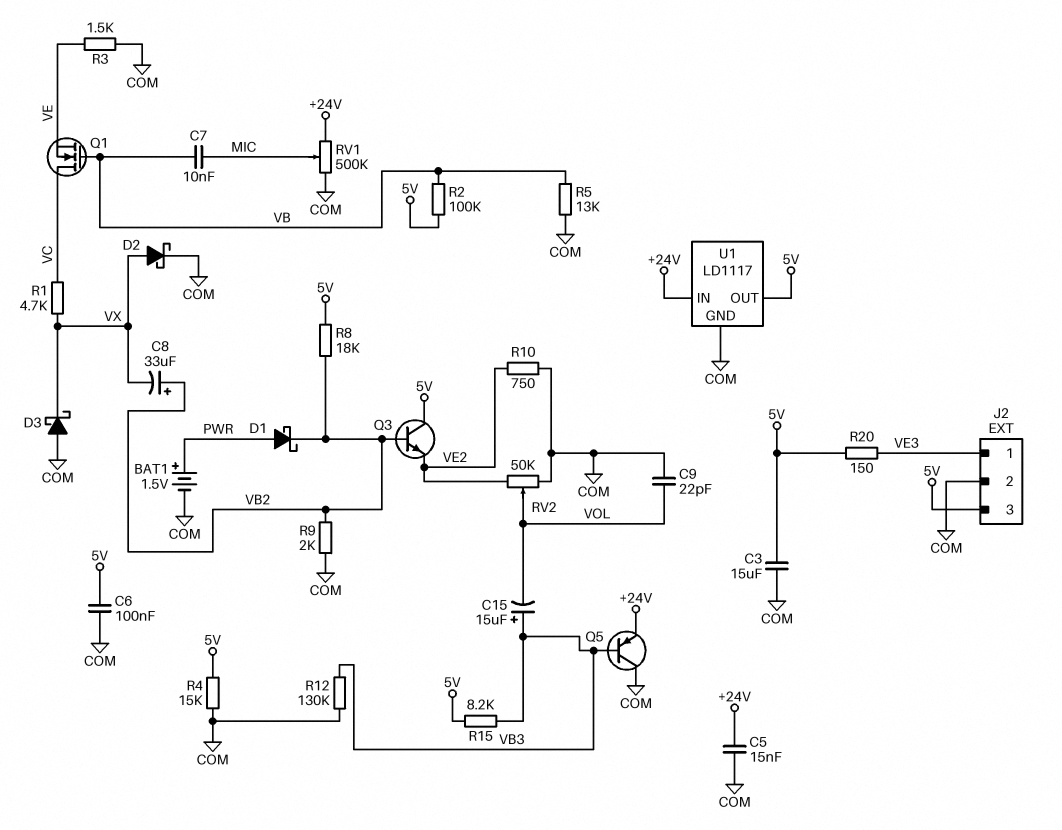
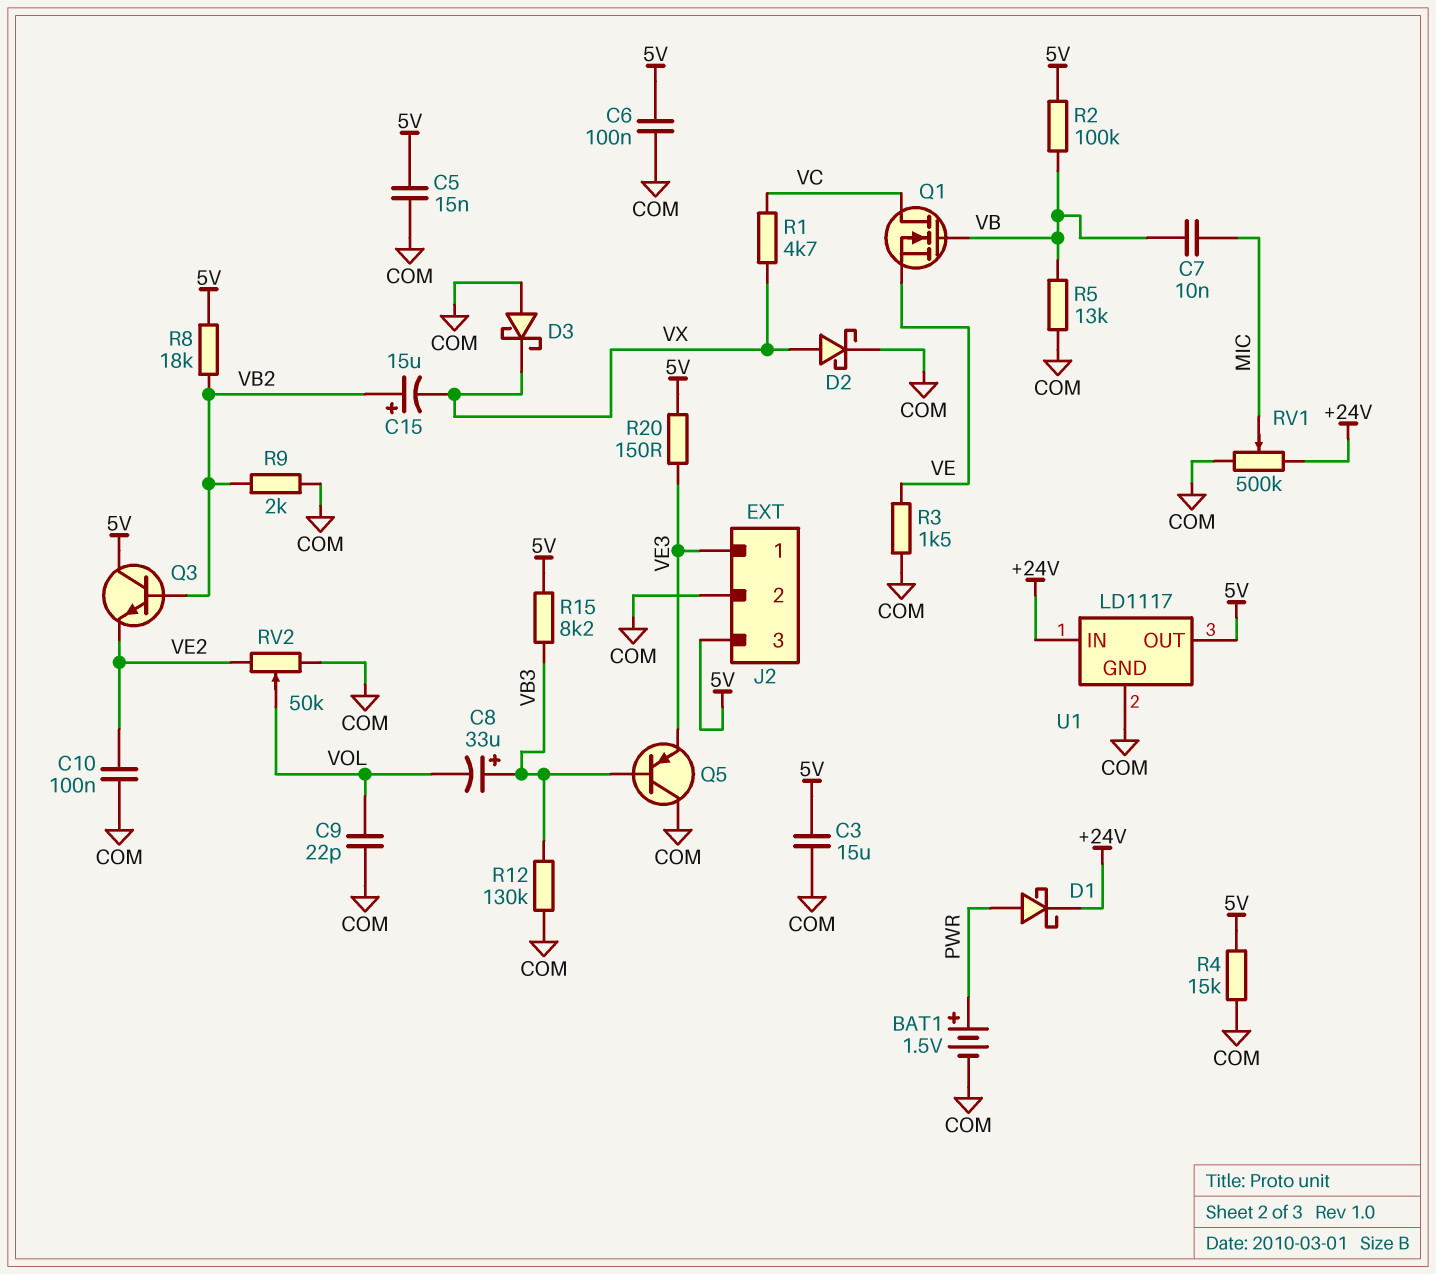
C5: 15nF (+24V, COM) -> 15nF (5V, COM)
C8: 33uF (plus VB2, minus VX) -> 33uF (plus VB3, minus VOL)
C10: none -> 100nF (COM, VE2)
C15: 15uF (plus VB3, minus VOL) -> 15uF (plus VB2, minus VX)
D1: schottky (A PWR, K VB2) -> schottky (A PWR, K +24V)
Q5: PNP (B VB3, C COM, E +24V) -> PNP (B VB3, C COM, E VE3)
R10: 750 (COM, VE2) -> none

